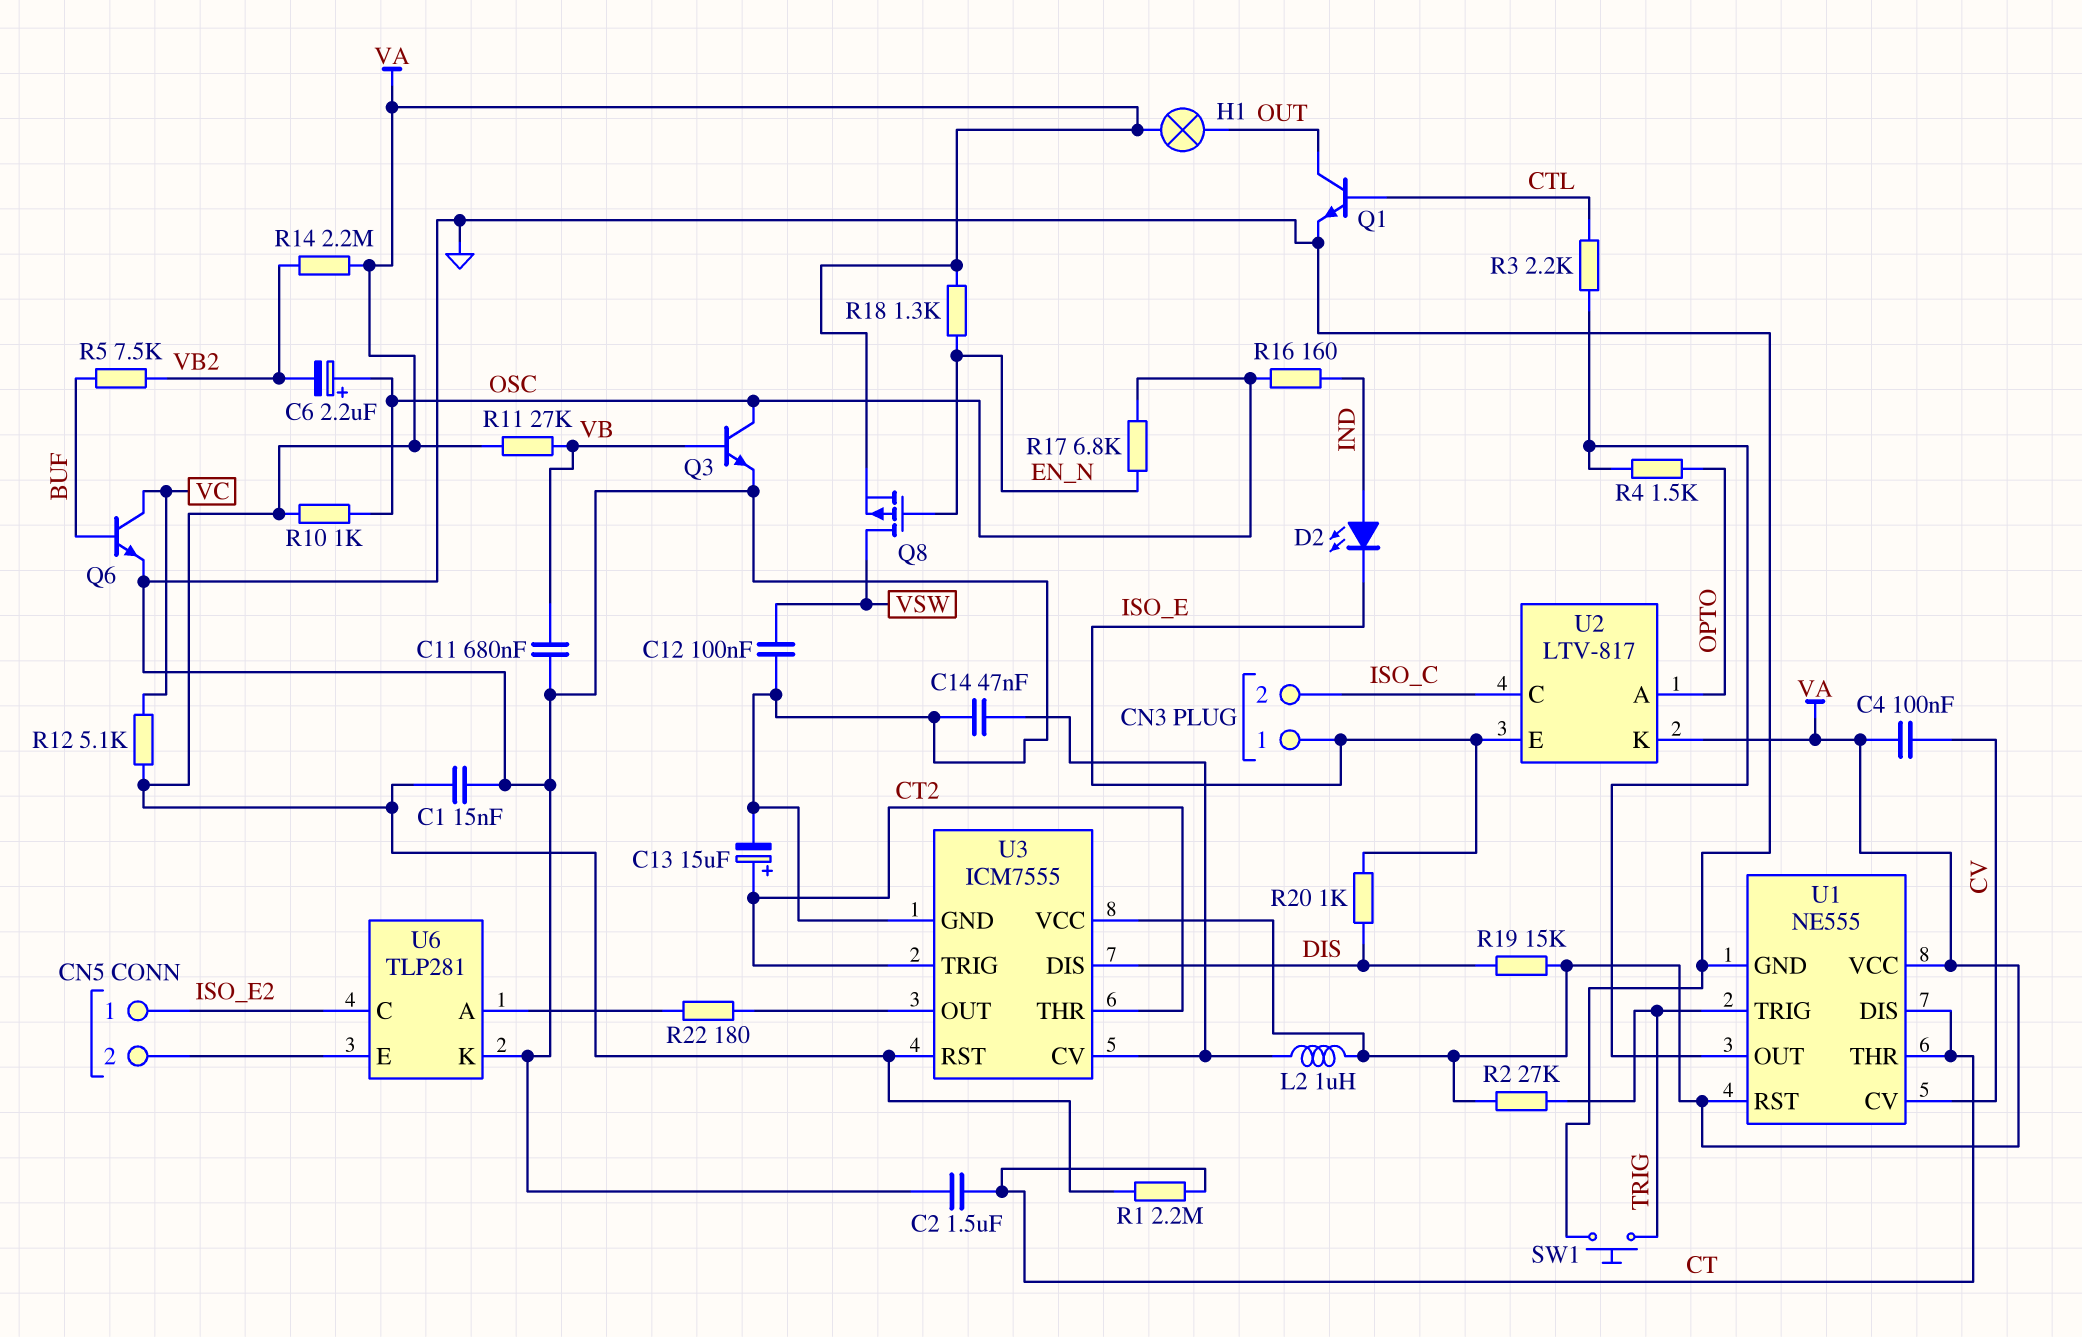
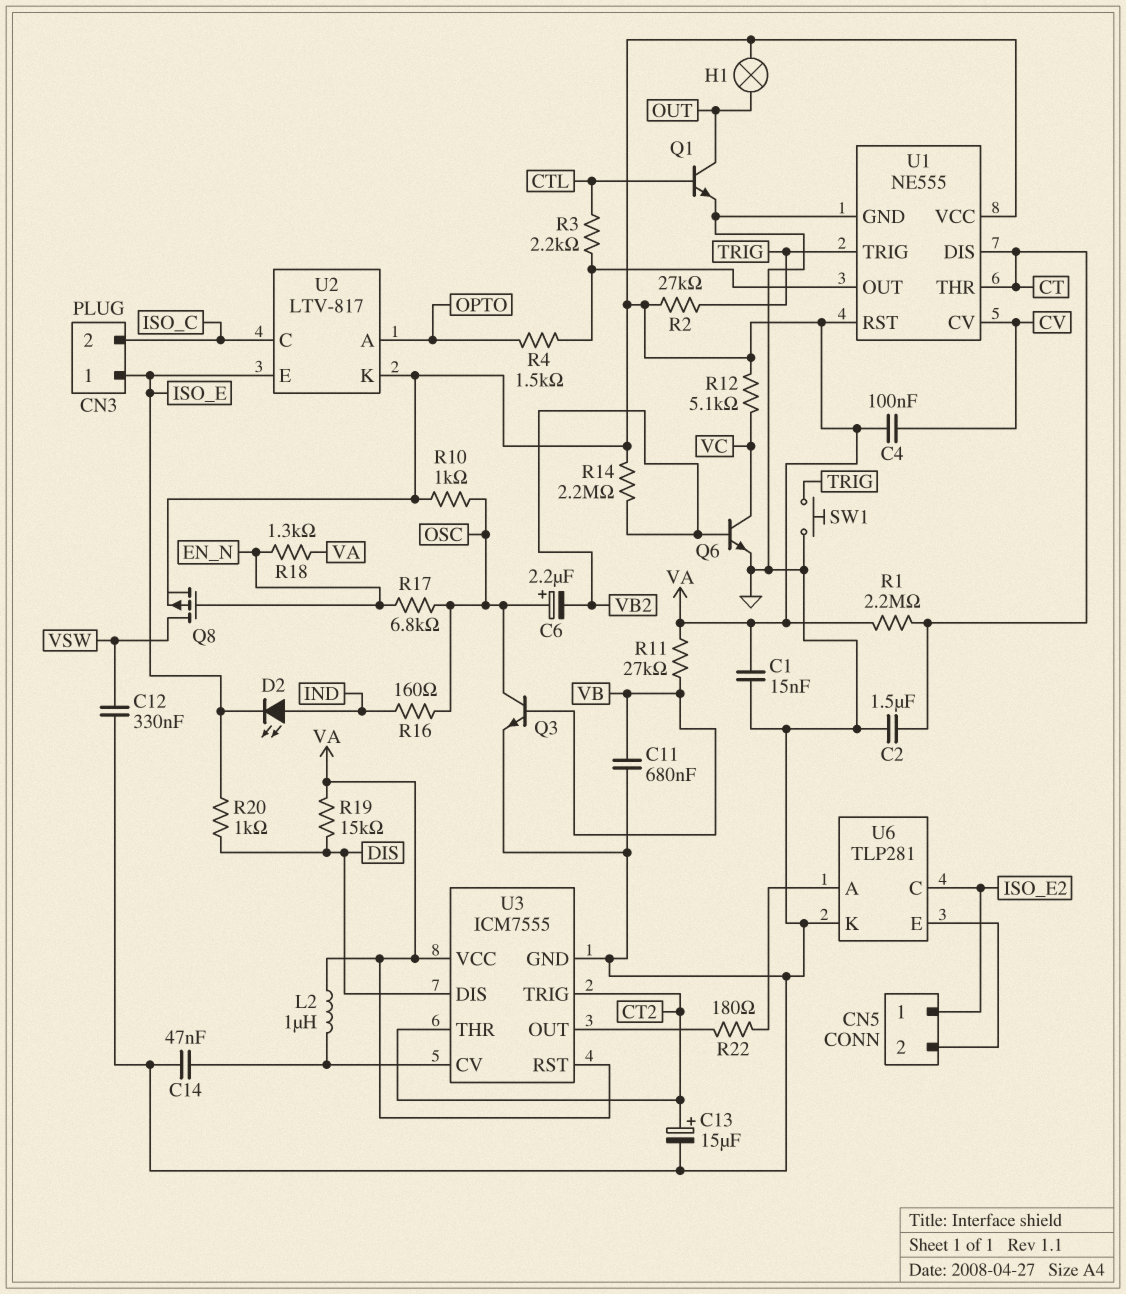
C12: 100nF (GND, VSW) -> 330nF (GND, VSW)
Q6: NPN (B BUF, C VC, E GND) -> NPN (B VB2, C VC, E GND)
R5: 7.5k (BUF, VB2) -> none

